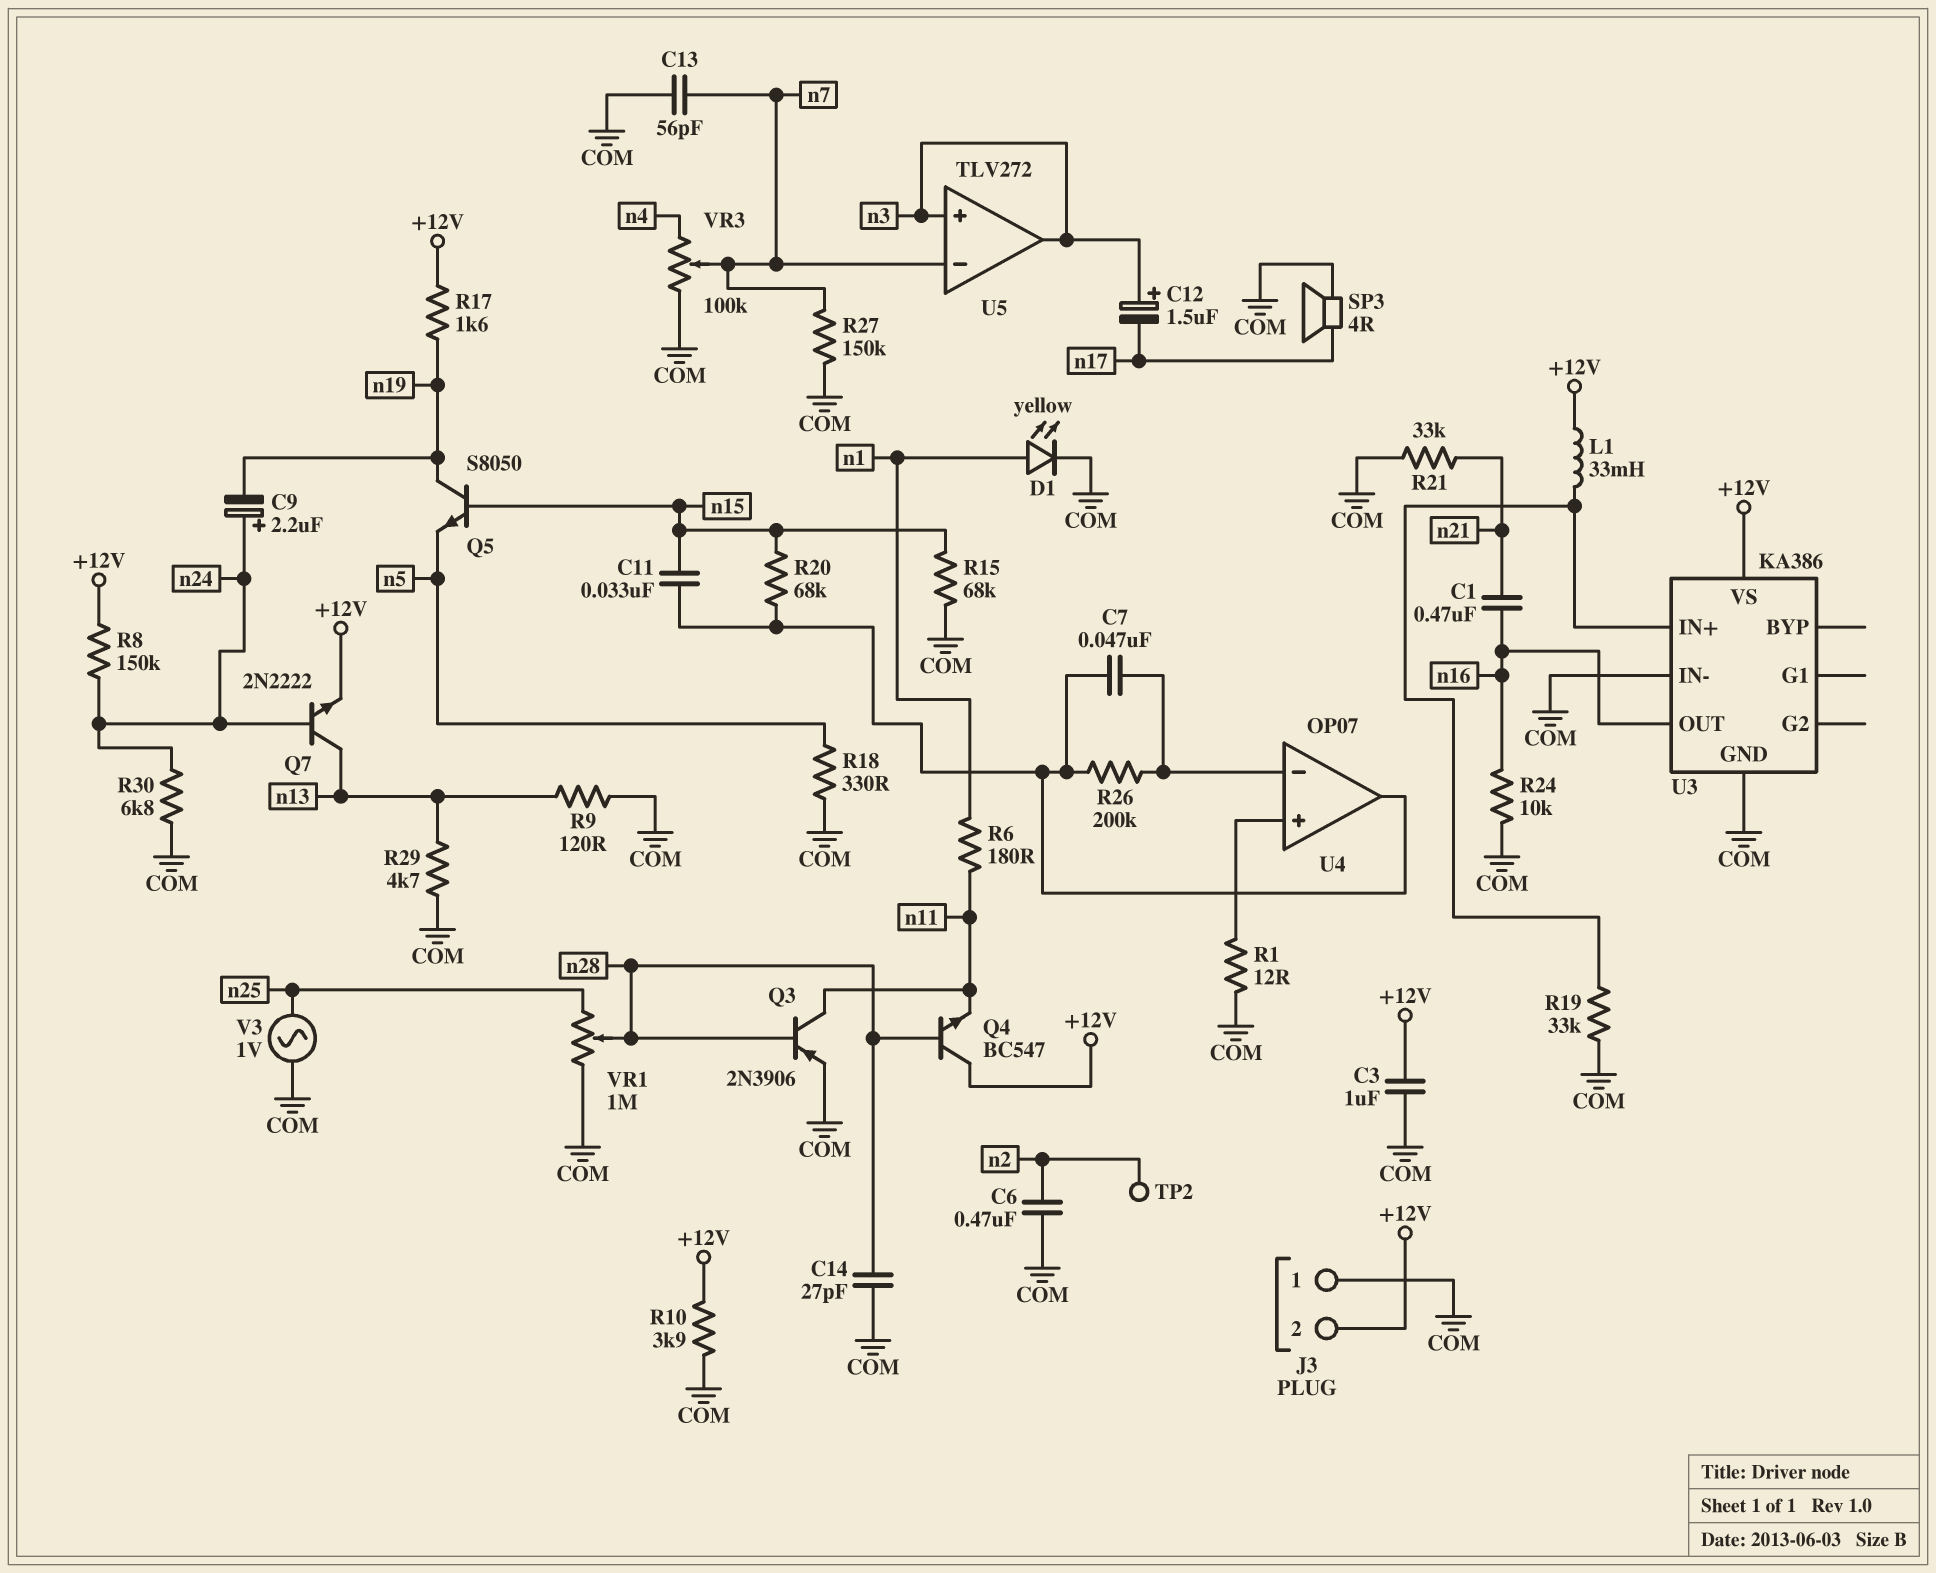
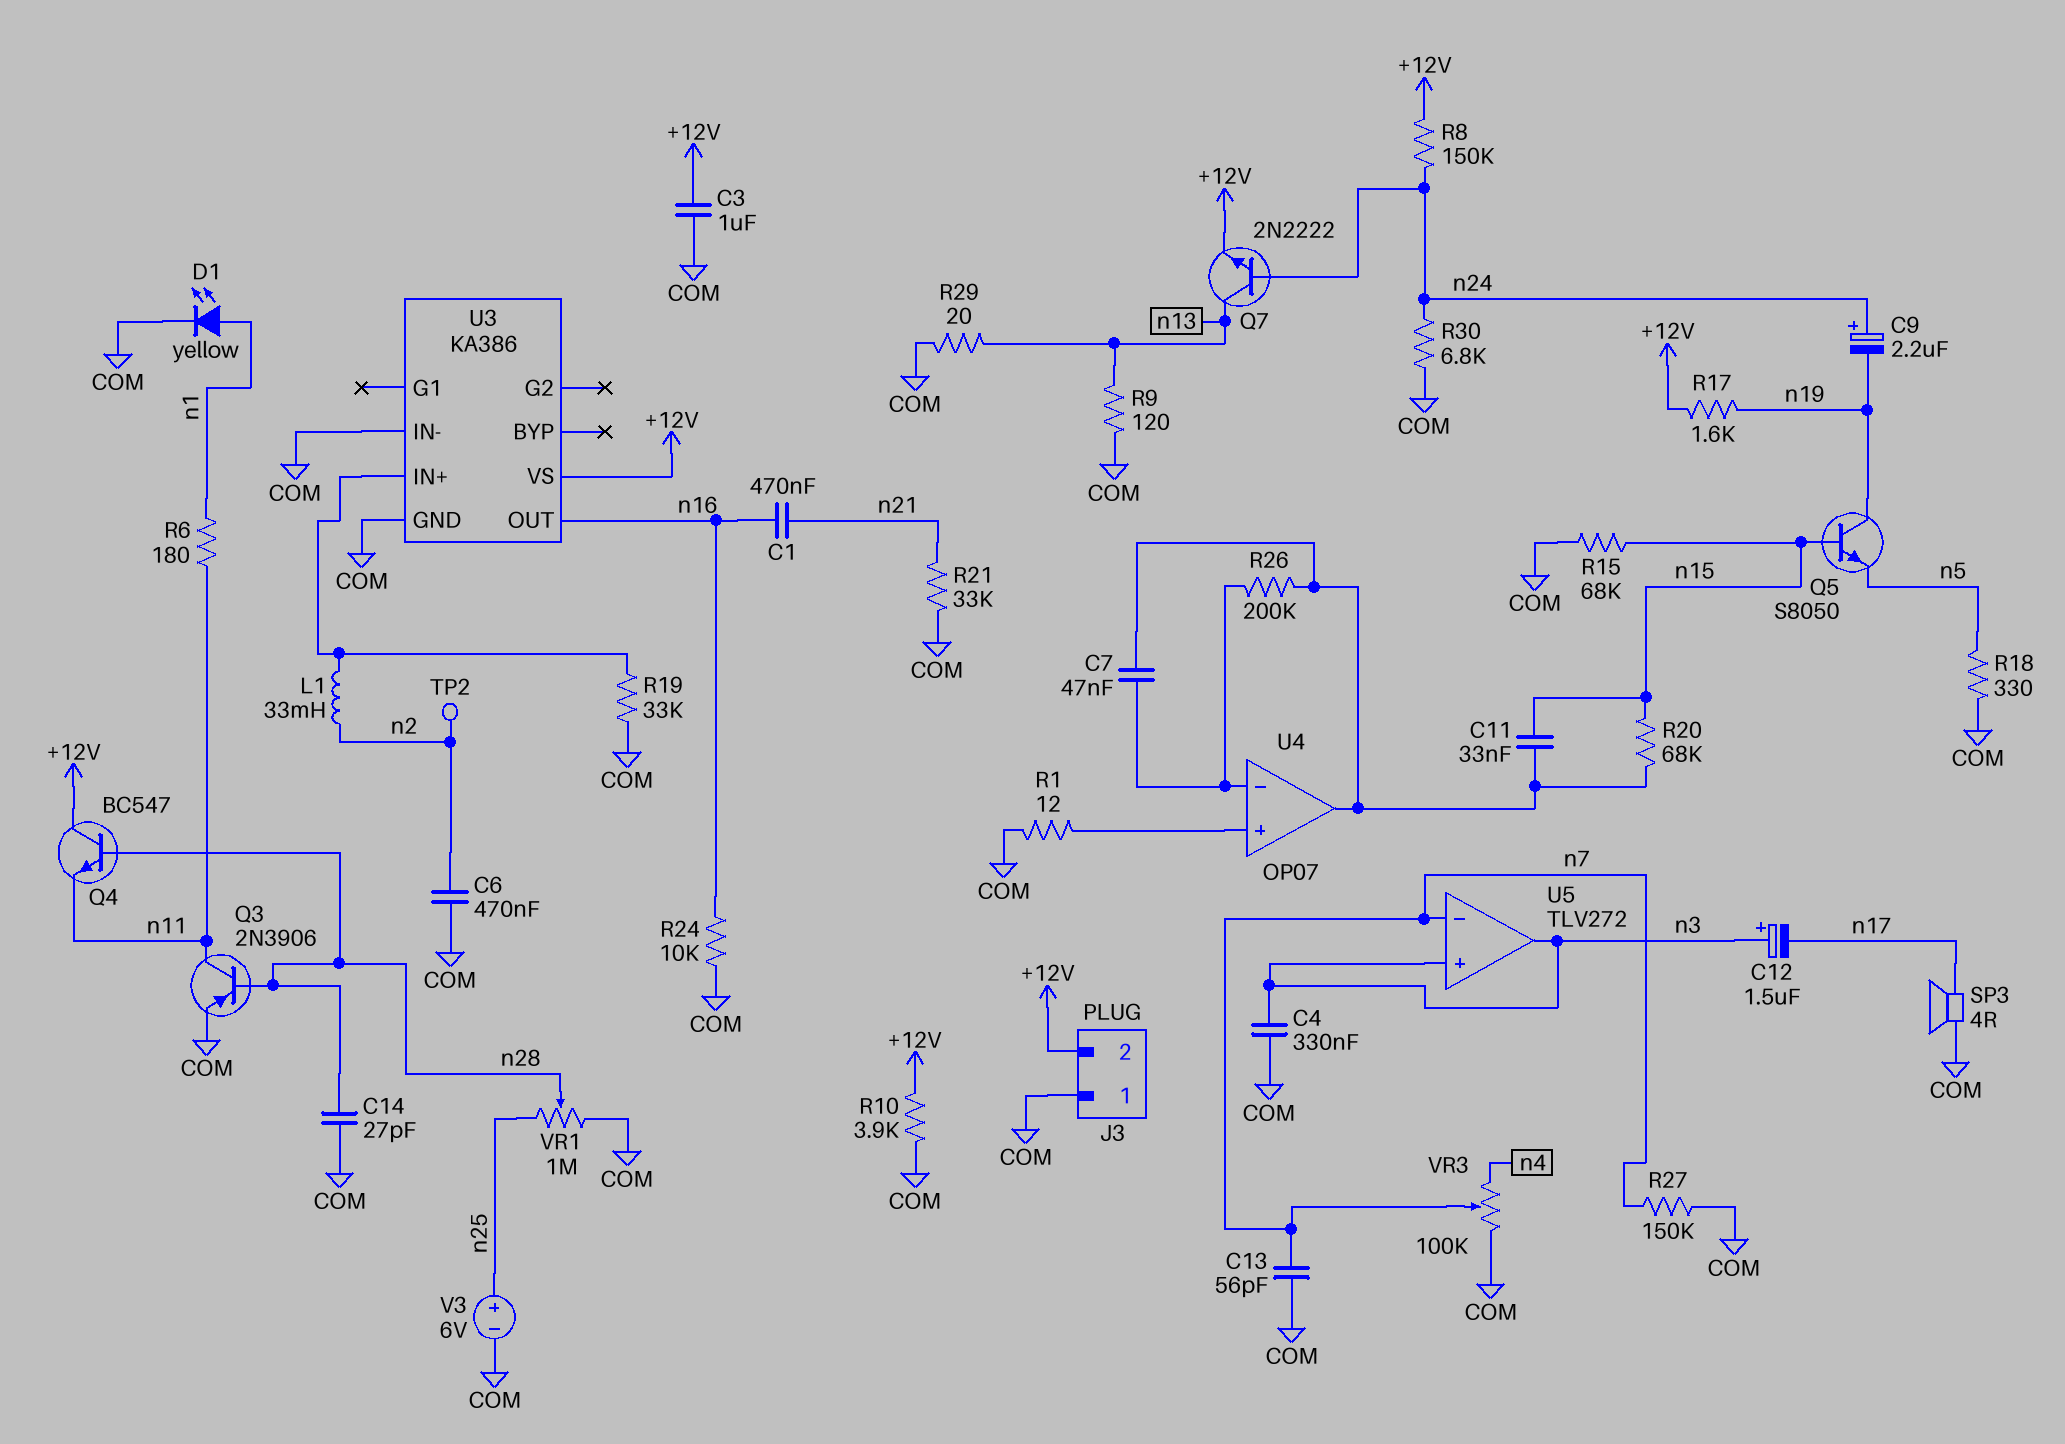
C4: none -> 330nF (COM, n3)
L1: 33mH (+12V, U3/IN+) -> 33mH (U3/IN+, n2)
R29: 4.7k (COM, n13) -> 20 (COM, n13)
V3: AC 1V (COM, n25) -> 6V (plus n25, minus COM)

